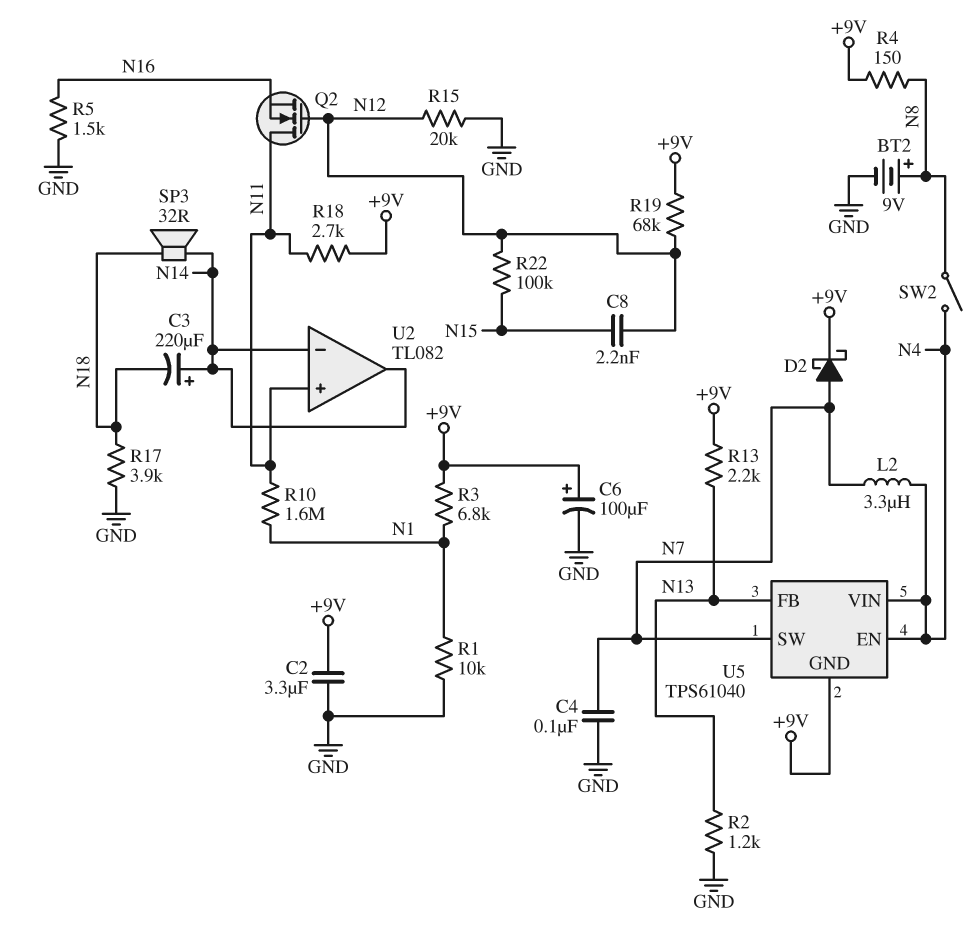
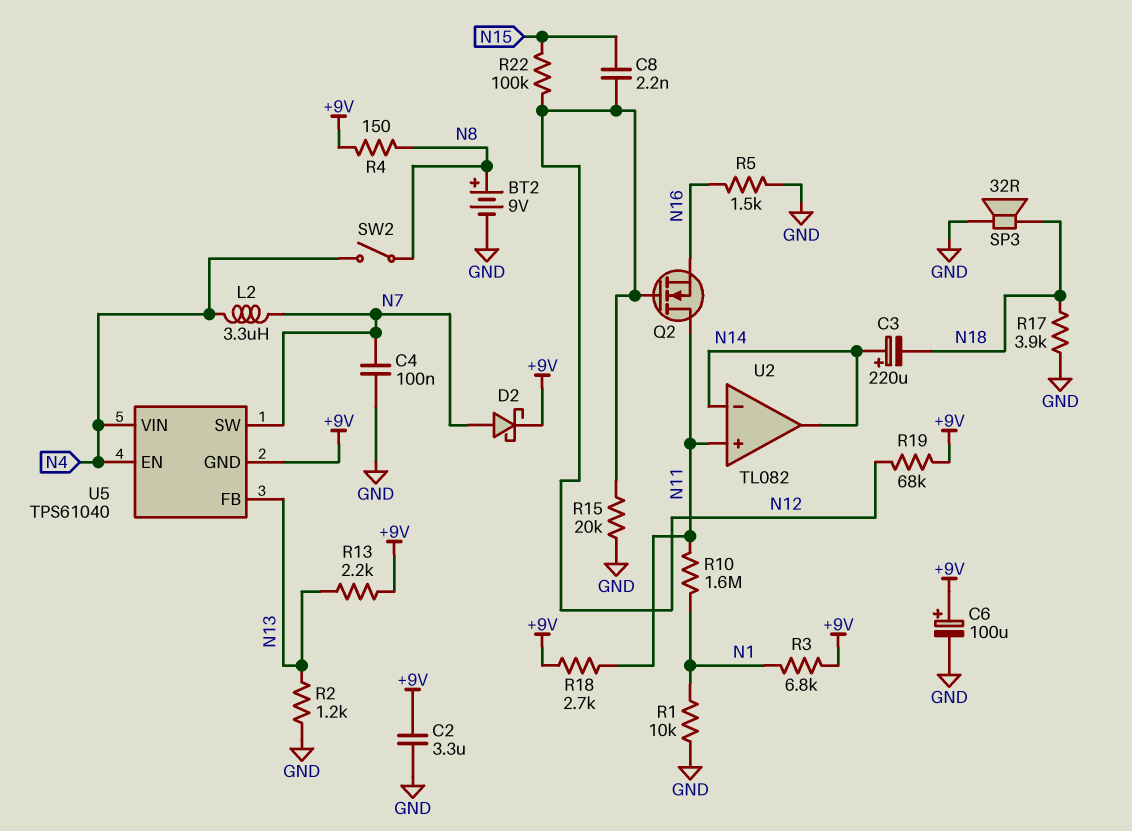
SP3: speaker 32R (N14, N18) -> speaker 32R (GND, N18)

